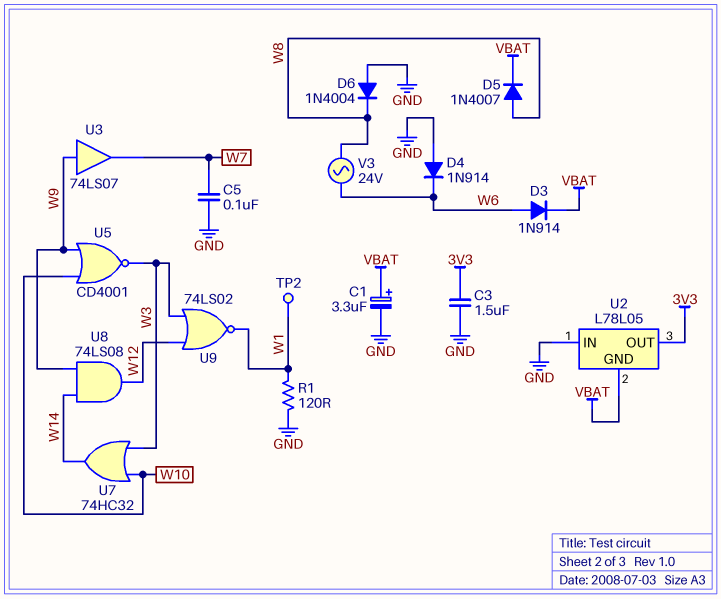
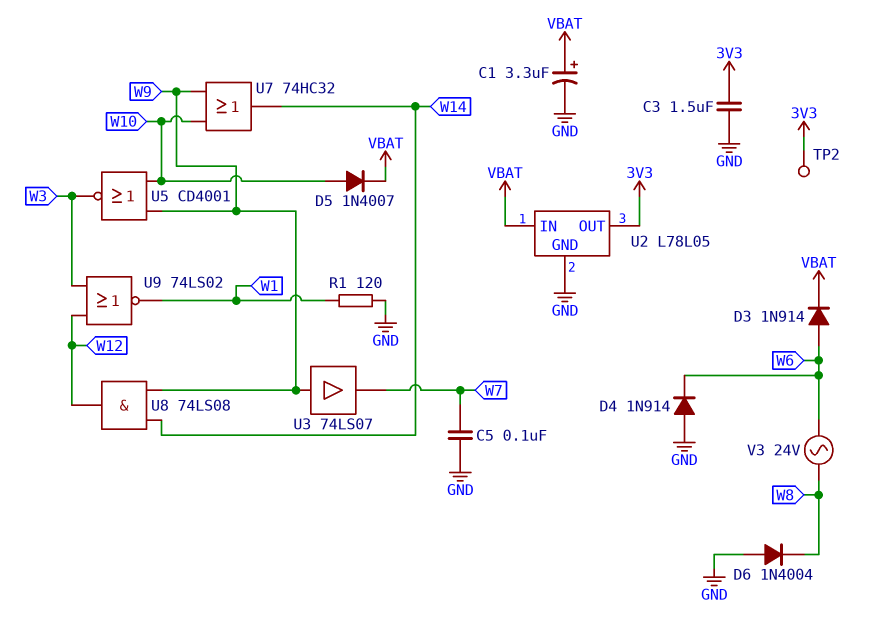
D5: diode 1N4007 (A W8, K VBAT) -> diode 1N4007 (A W10, K VBAT)
TP2: test point (W1) -> test point (3V3)
U2 pin GND: VBAT -> GND
U2 pin IN: GND -> VBAT
U7: OR 74HC32 (in W3, in W10, out W14) -> OR 74HC32 (in W9, in W10, out W14)

